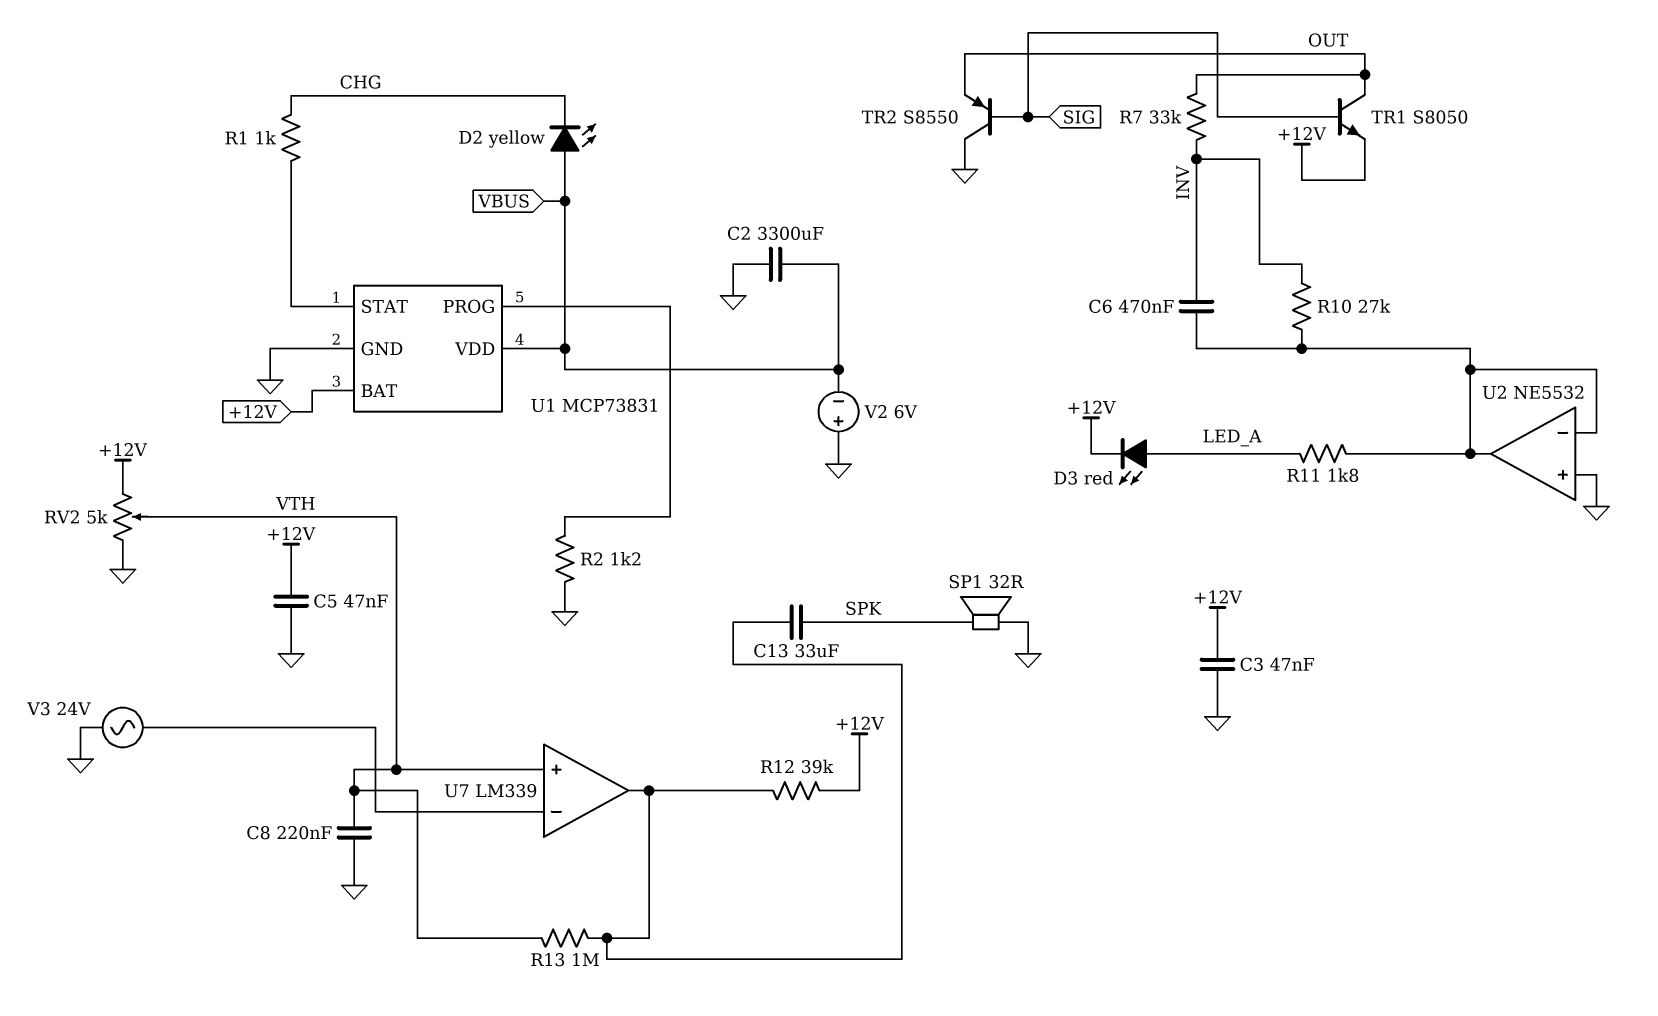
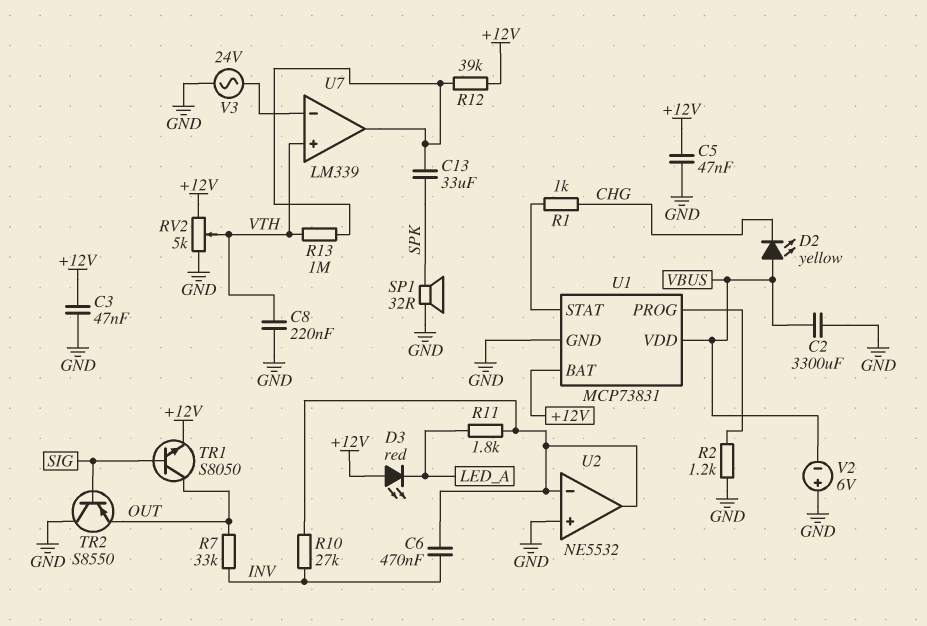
D3: LED red (A LED_A, K +12V) -> LED red (A +12V, K LED_A)

